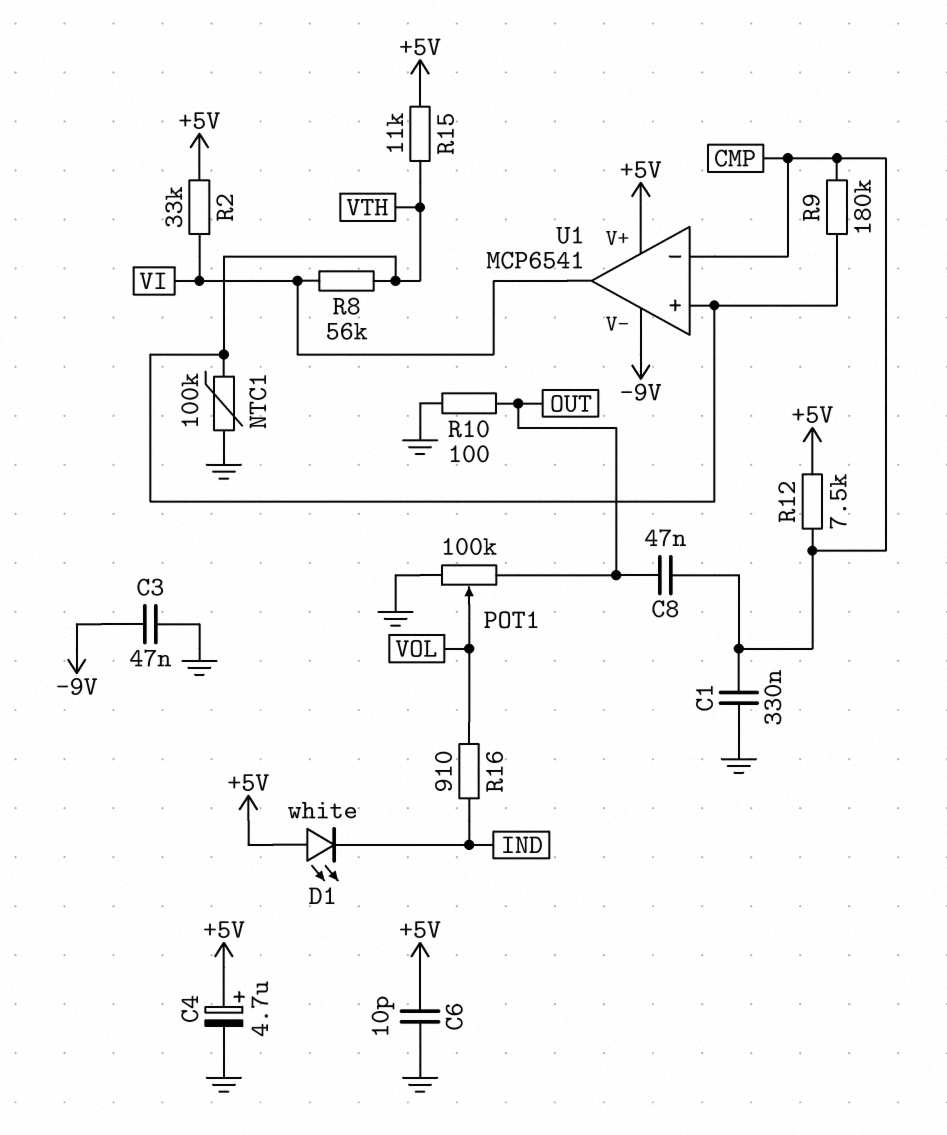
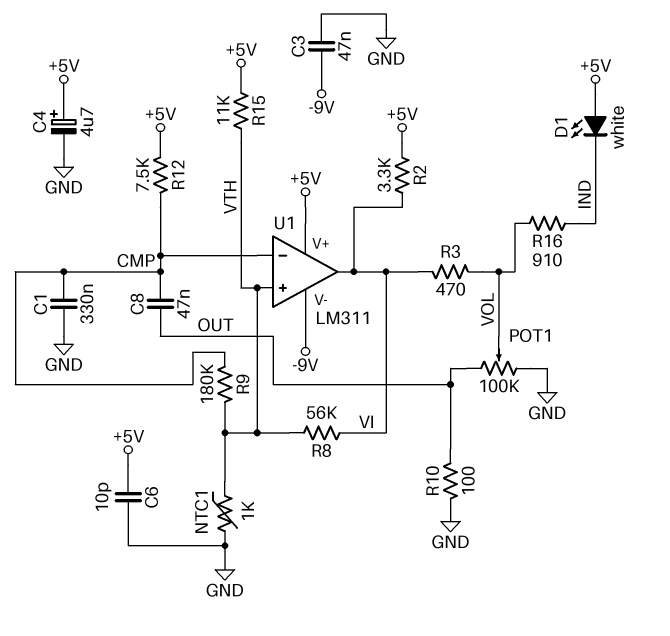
NTC1: 100k (GND, VTH) -> 1k (GND, VTH)
R2: 33k (+5V, VI) -> 3.3k (+5V, VI)
R3: none -> 470 (VI, VOL)
U1: MCP6541 -> LM311

